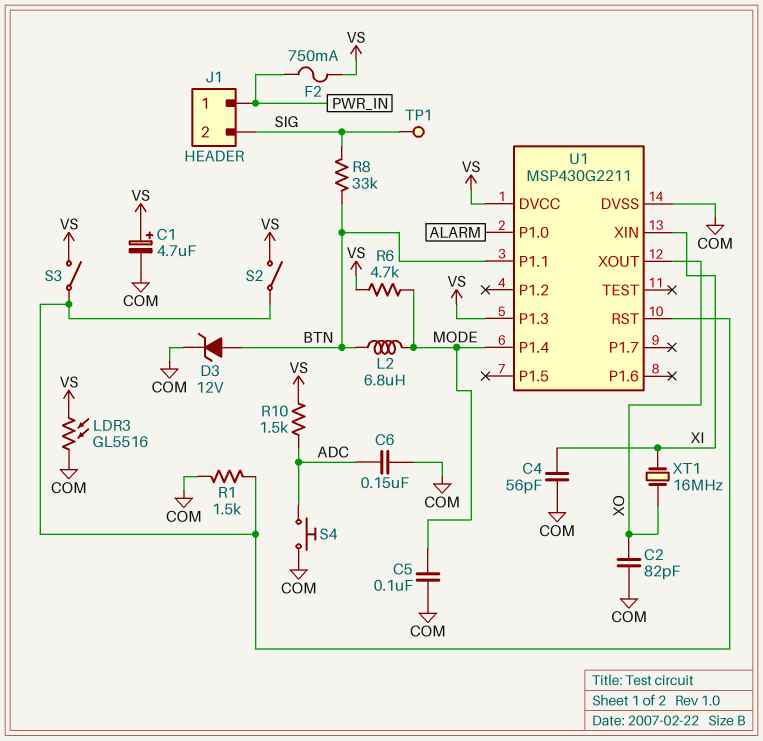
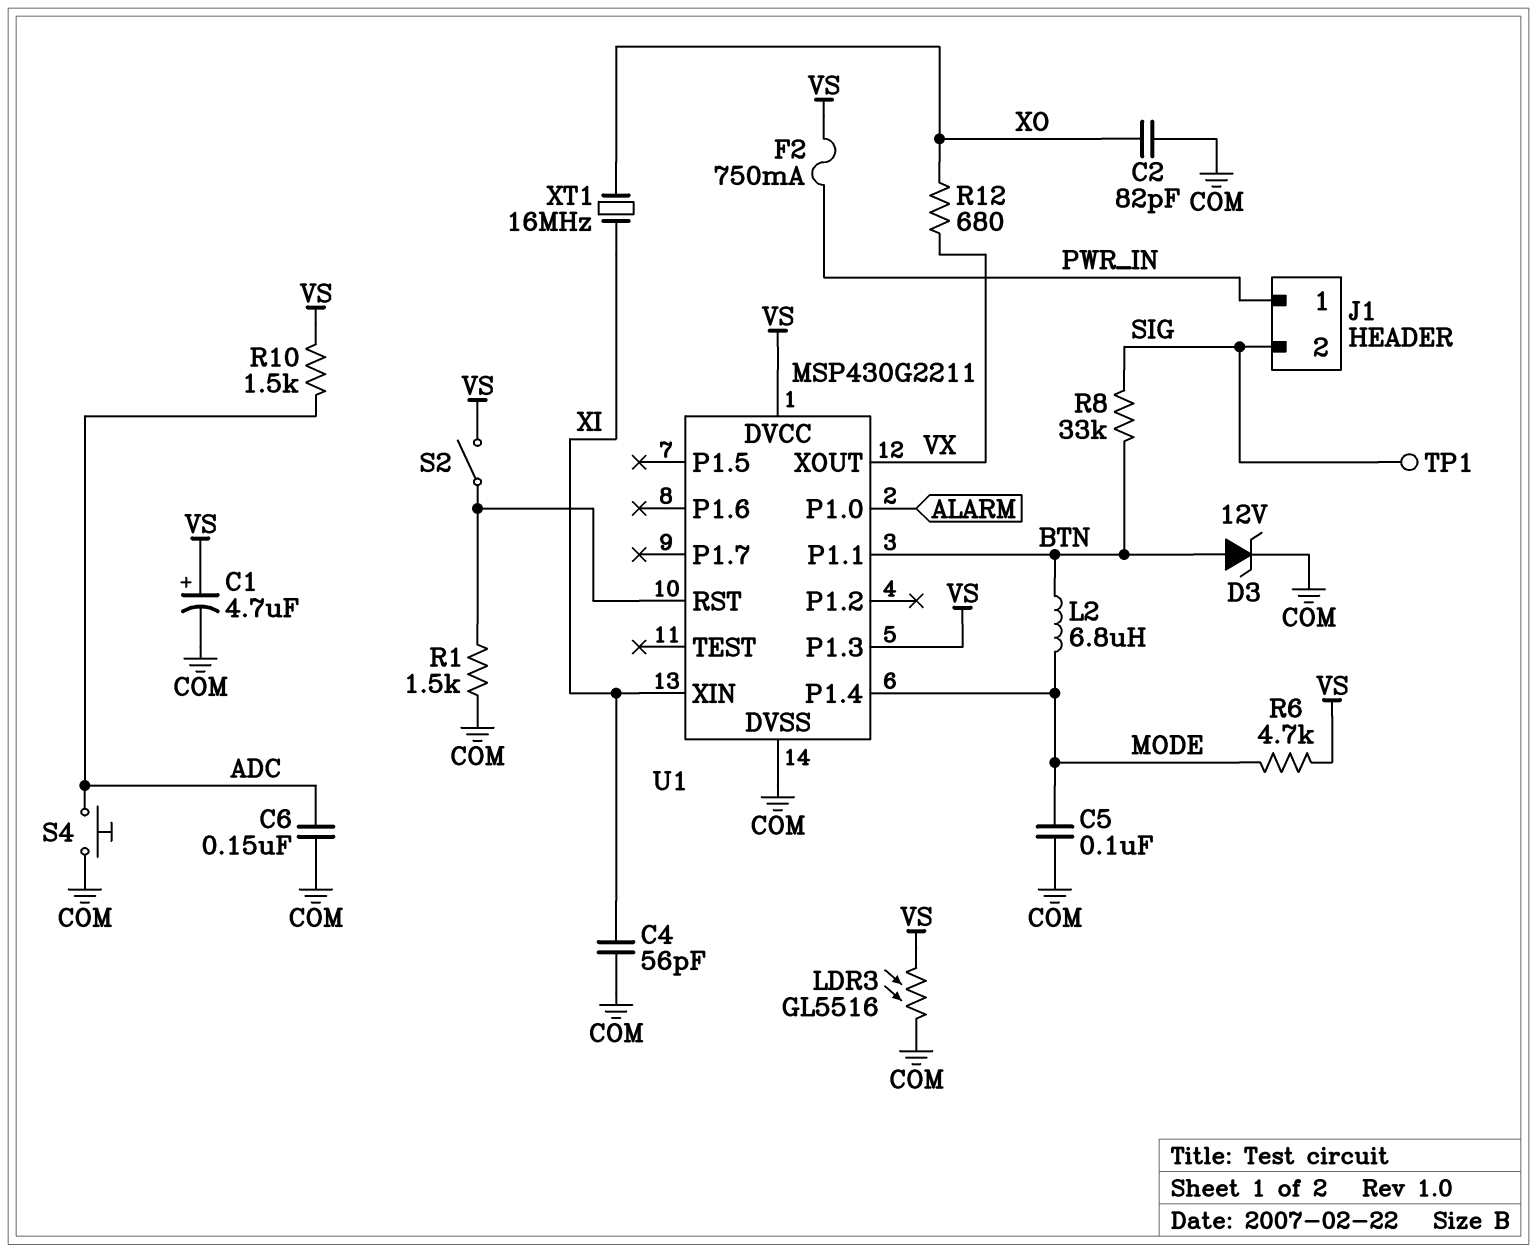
R12: none -> 680 (VX, XO)
S3: switch (U1/RST, VS) -> none
U1 pin XOUT: XO -> VX

